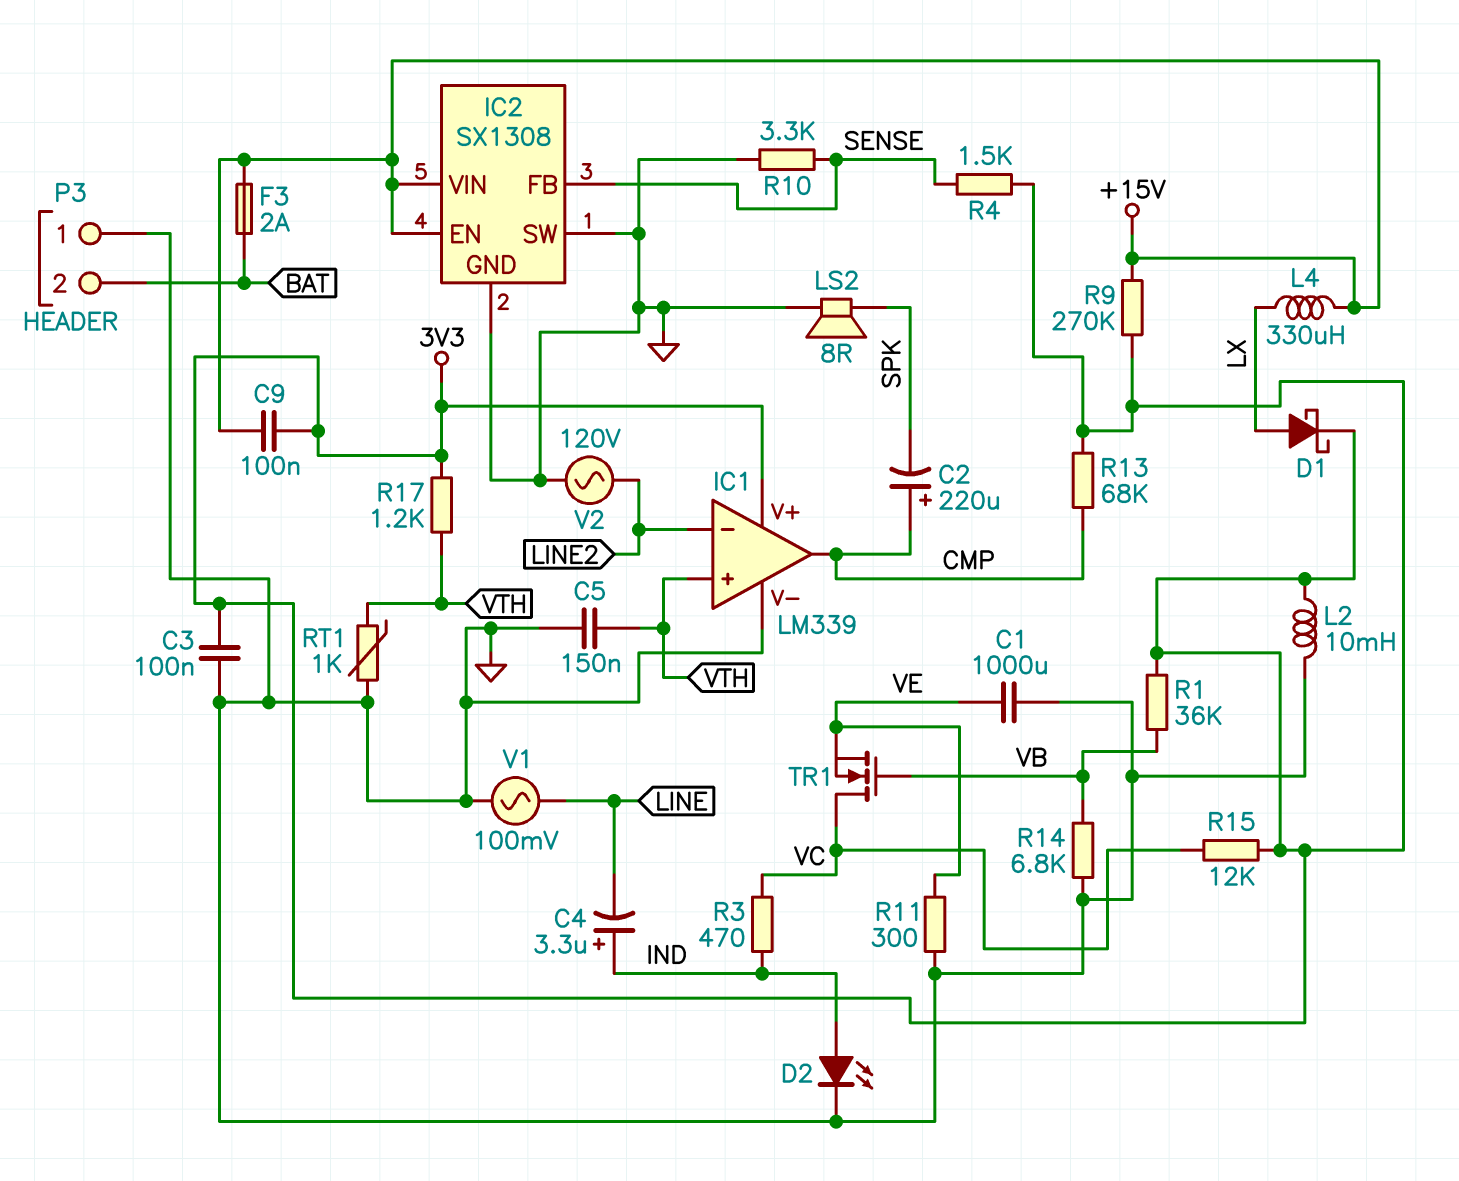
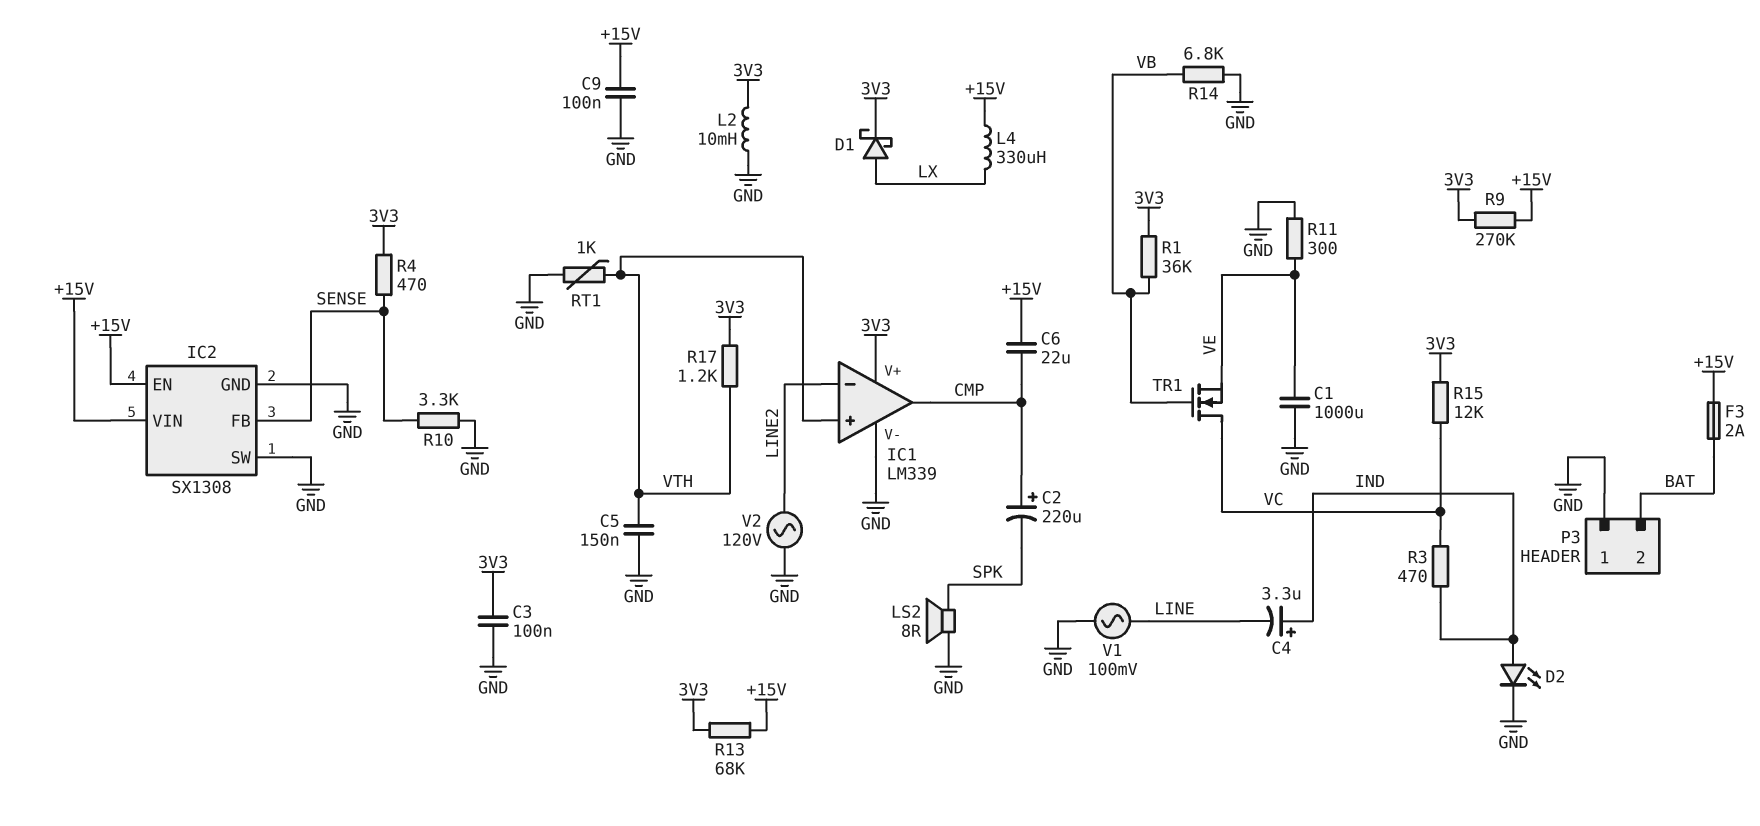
C6: none -> 22uF (+15V, CMP)
C9: 100nF (+15V, 3V3) -> 100nF (+15V, GND)
R4: 1.5k (3V3, SENSE) -> 470 (3V3, SENSE)
R13: 68k (3V3, CMP) -> 68k (+15V, 3V3)

